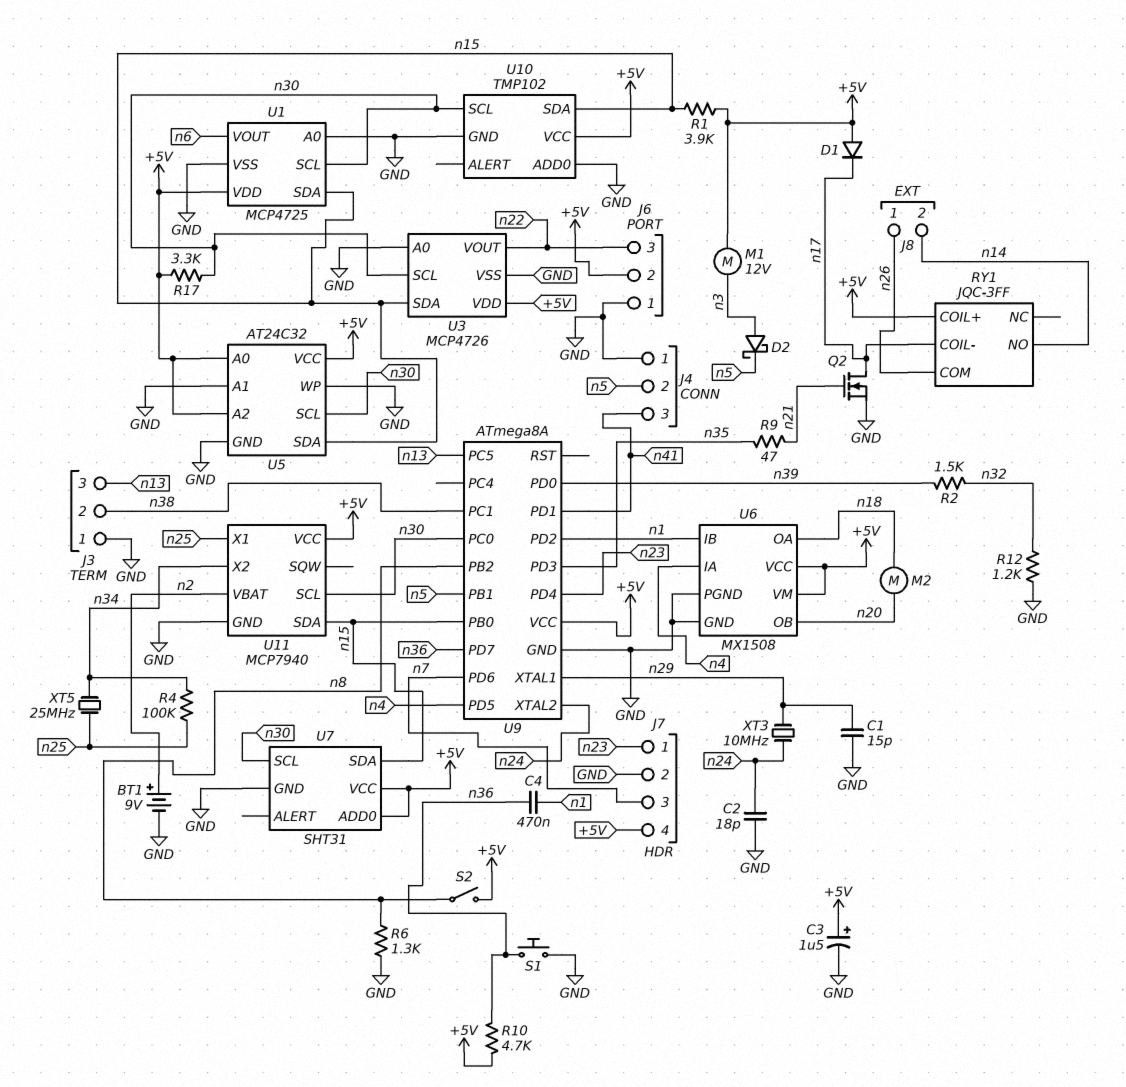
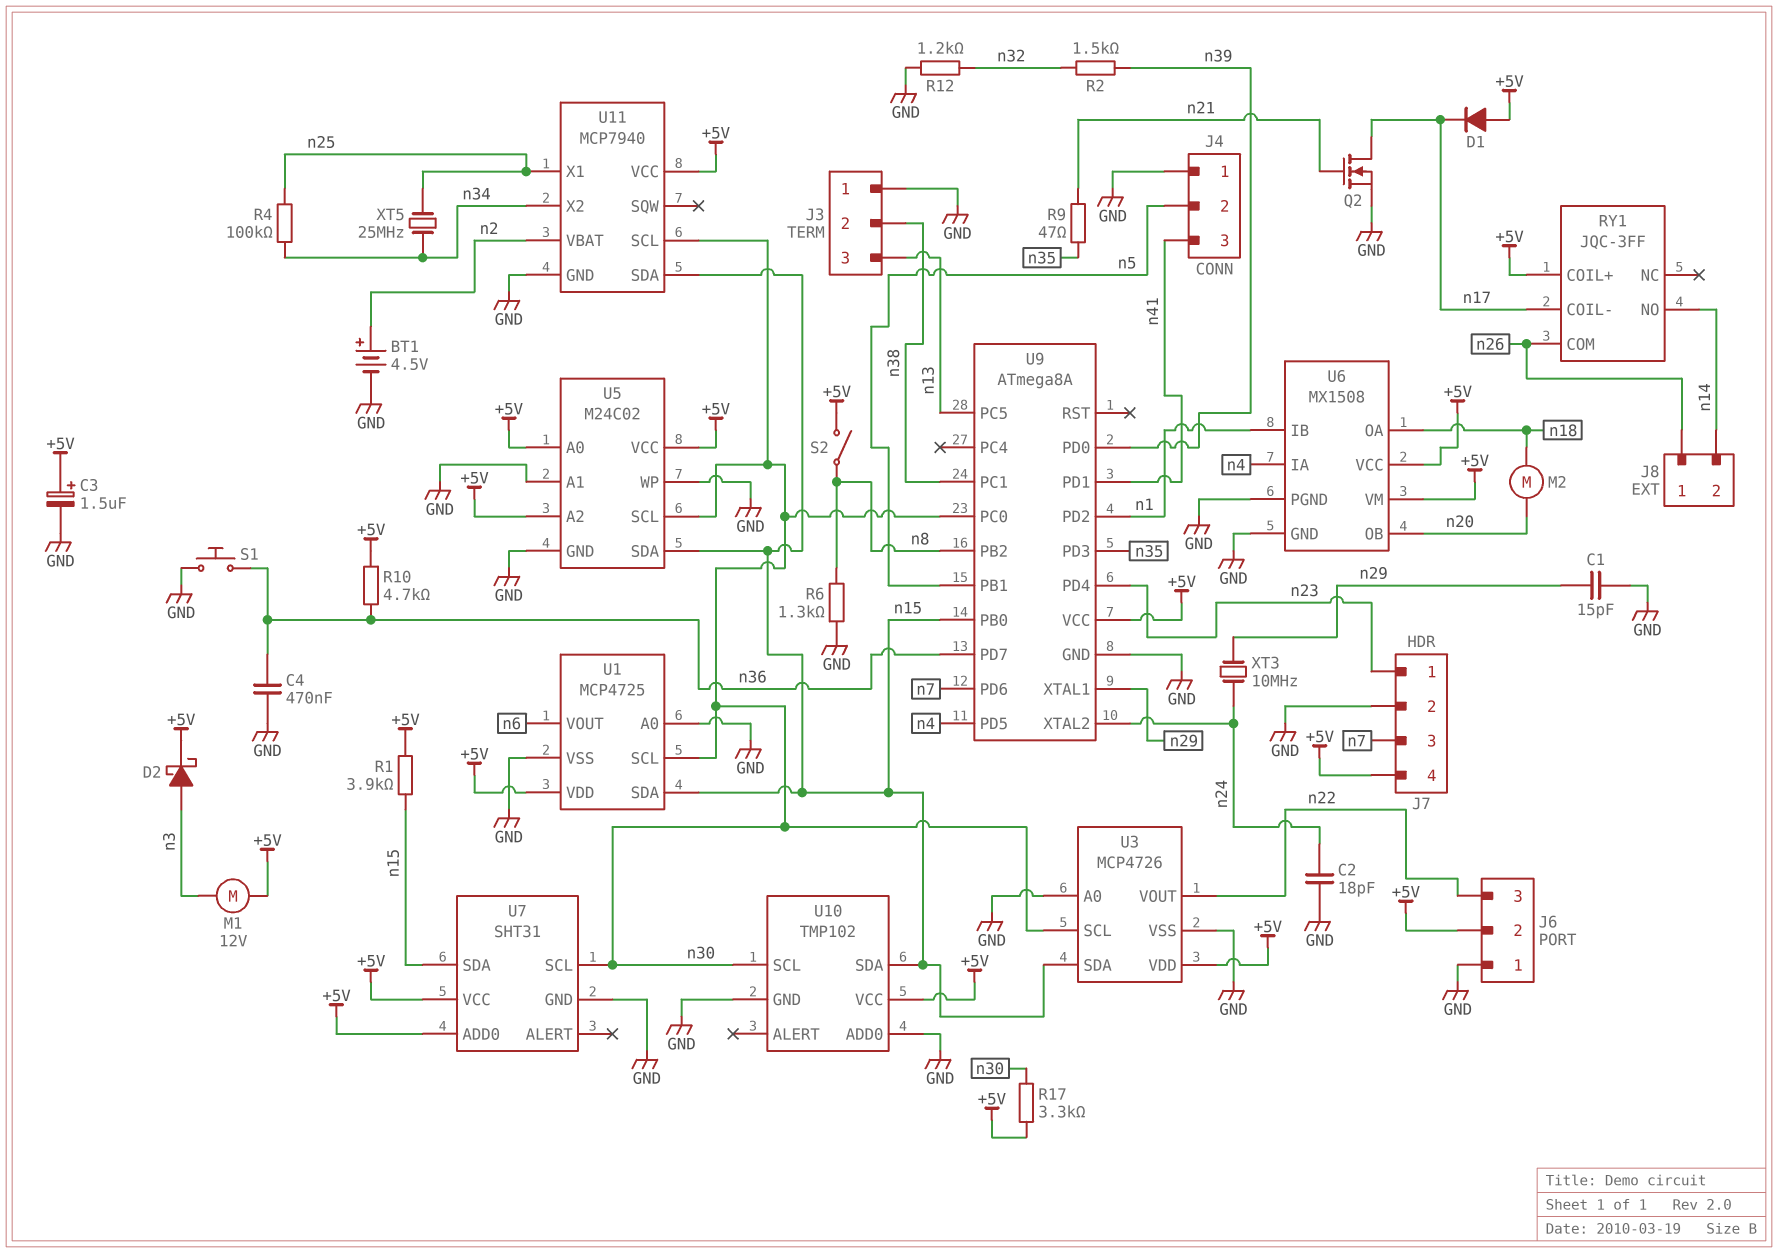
BT1: 9V (plus n2, minus GND) -> 4.5V (plus n2, minus GND)
C4: 470nF (n1, n36) -> 470nF (GND, n36)
D2: schottky (A n3, K n5) -> schottky (A n3, K +5V)
U5: AT24C32 -> M24C02

